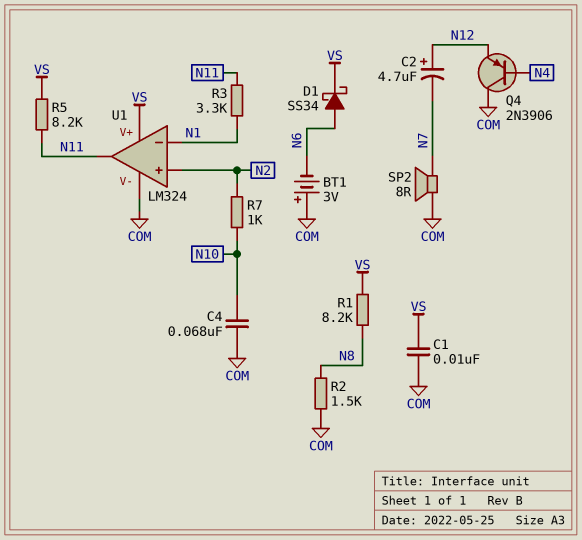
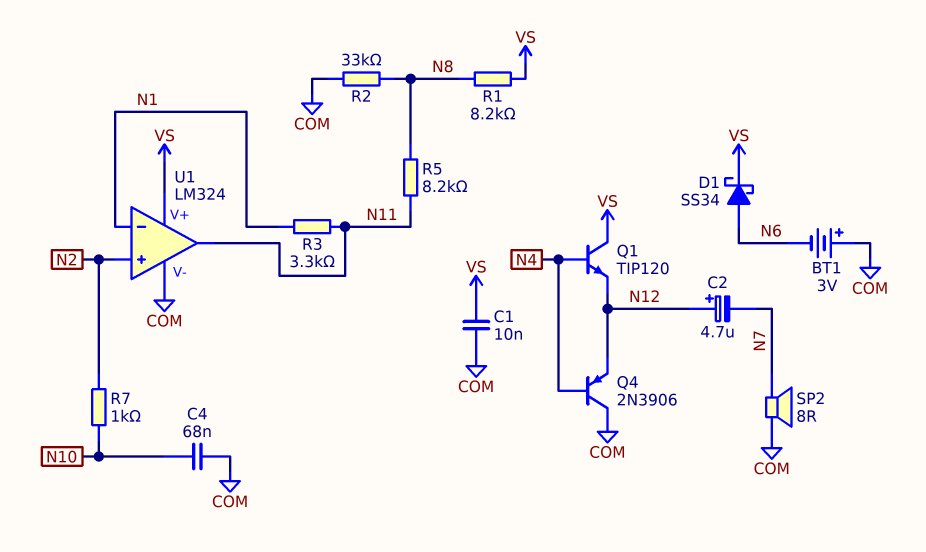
Q1: none -> NPN TIP120 (B N4, C VS, E N12)
R2: 1.5k (COM, N8) -> 33k (COM, N8)
R5: 8.2k (N11, VS) -> 8.2k (N8, N11)

